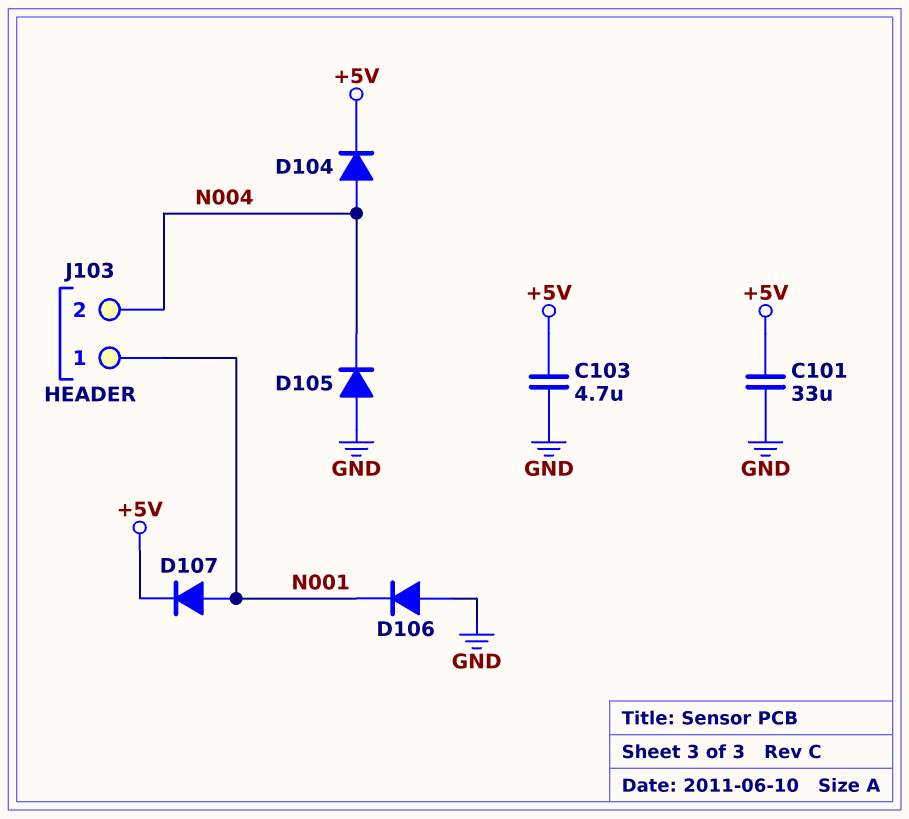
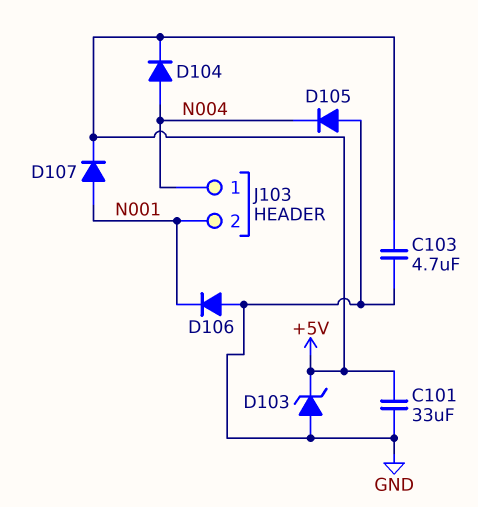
D103: none -> zener (A GND, K +5V)
J103 pin 1: N001 -> N004
J103 pin 2: N004 -> N001

